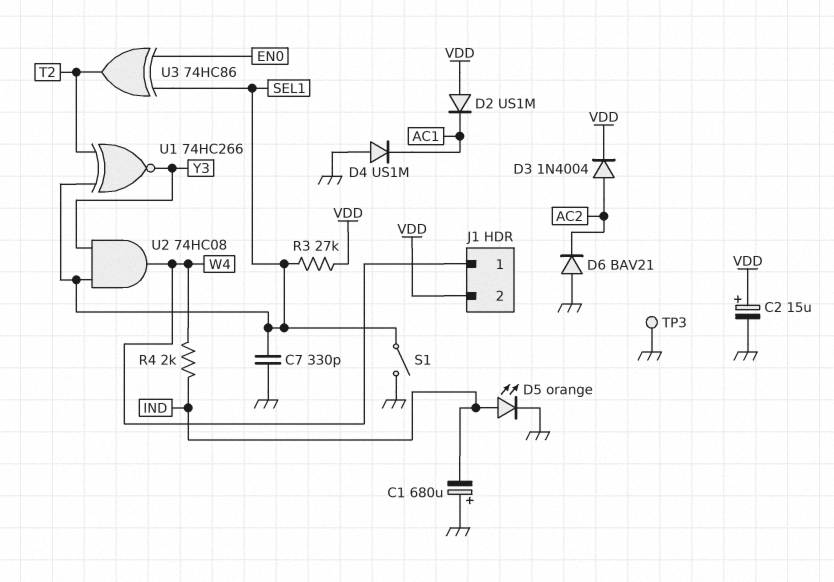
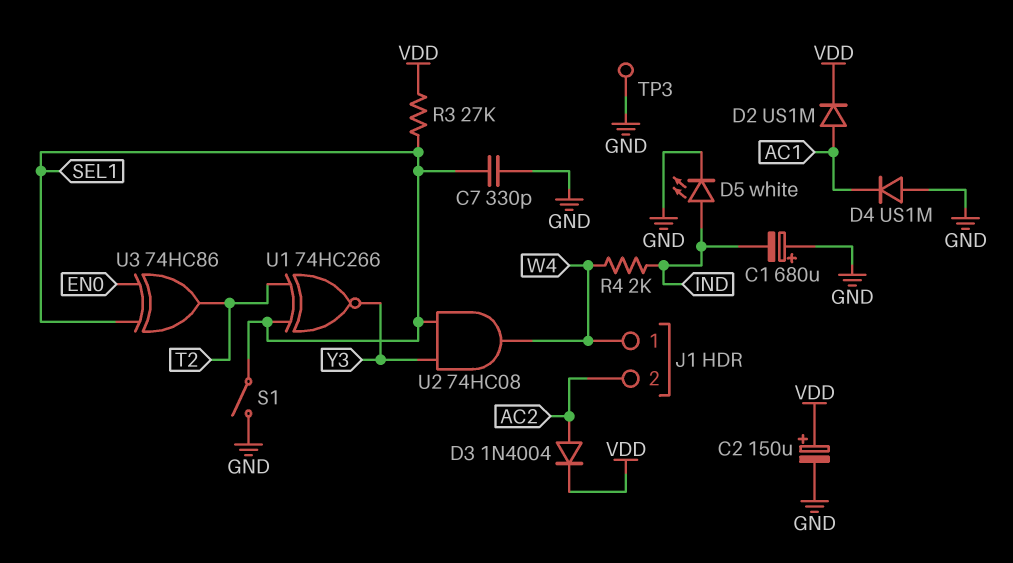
C2: 15uF (plus VDD, minus GND) -> 150uF (plus VDD, minus GND)
D2: diode US1M (A VDD, K AC1) -> diode US1M (A AC1, K VDD)
D5: LED orange (A IND, K GND) -> LED white (A IND, K GND)
D6: diode BAV21 (A GND, K AC2) -> none
J1 pin 2: VDD -> AC2

